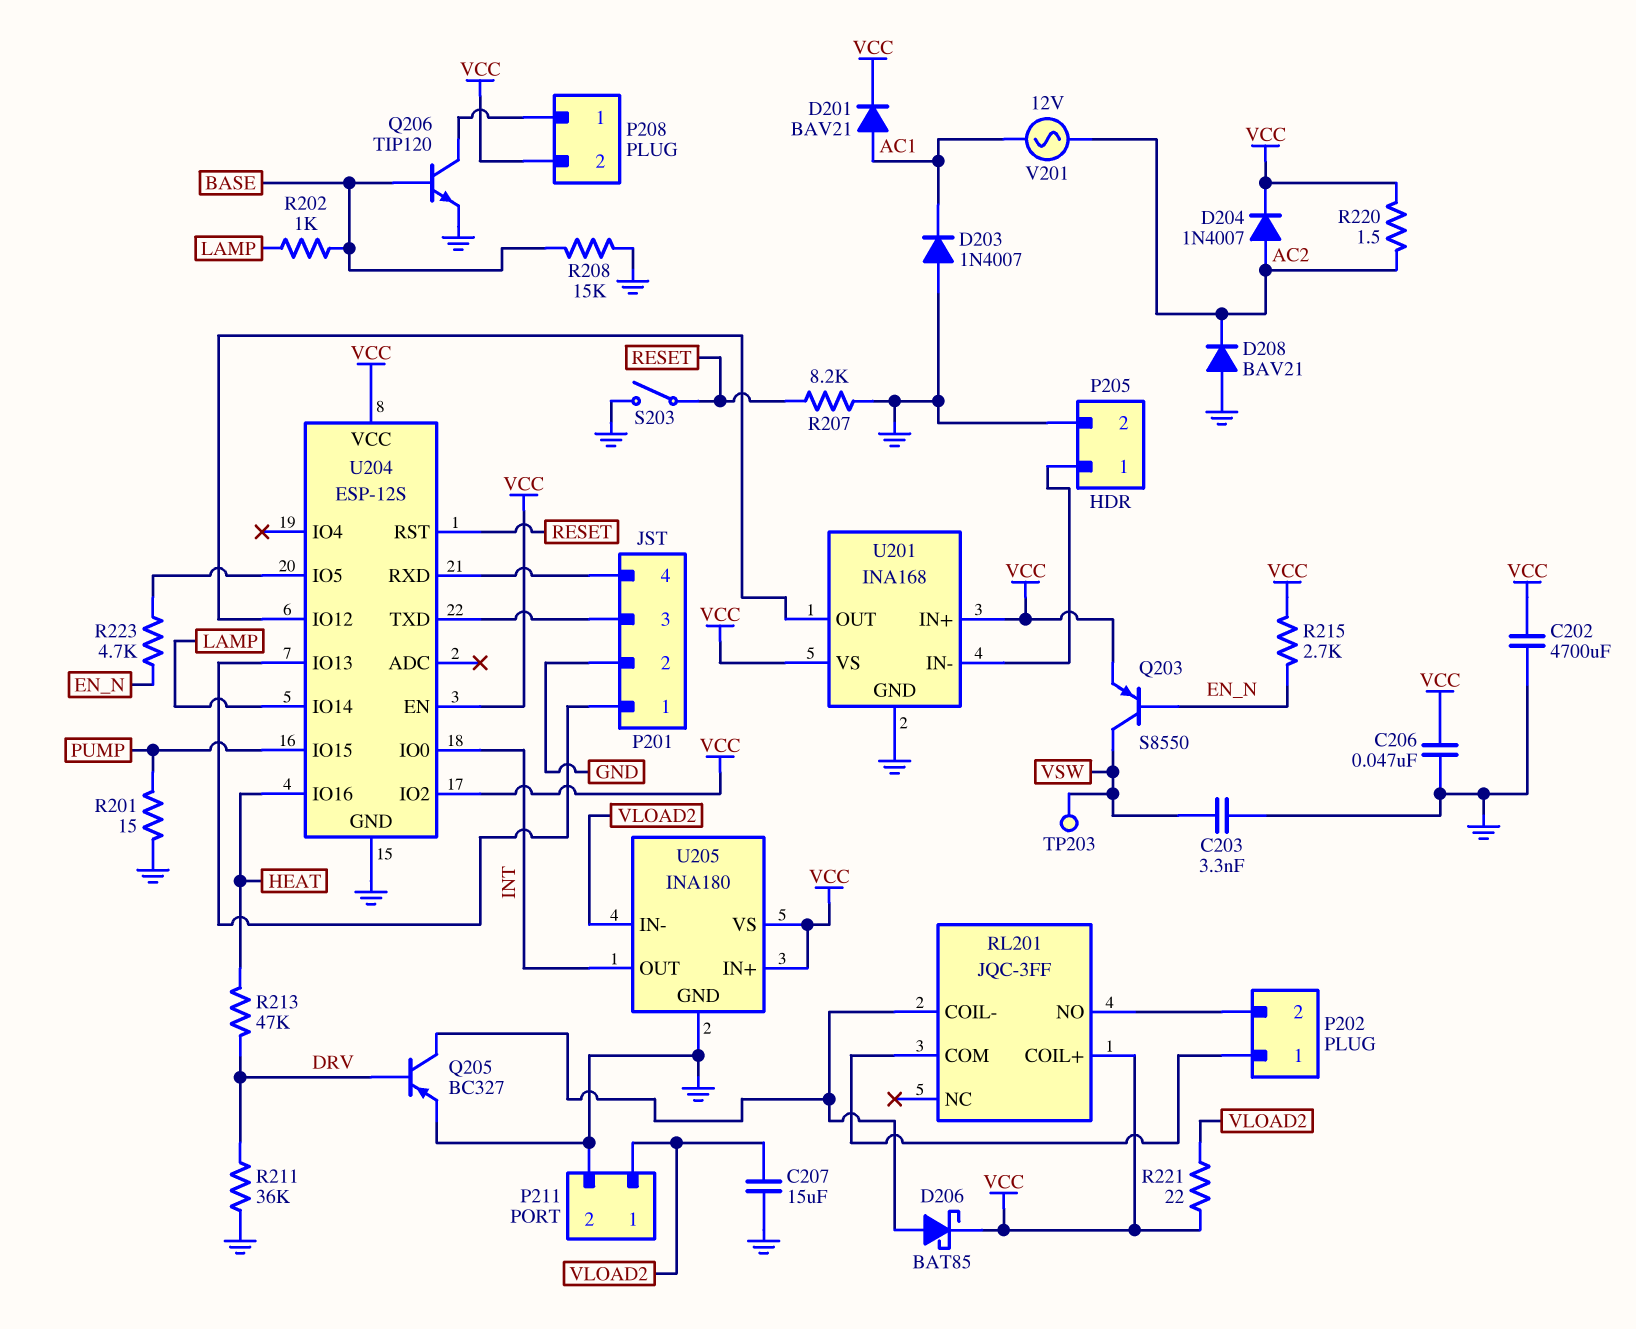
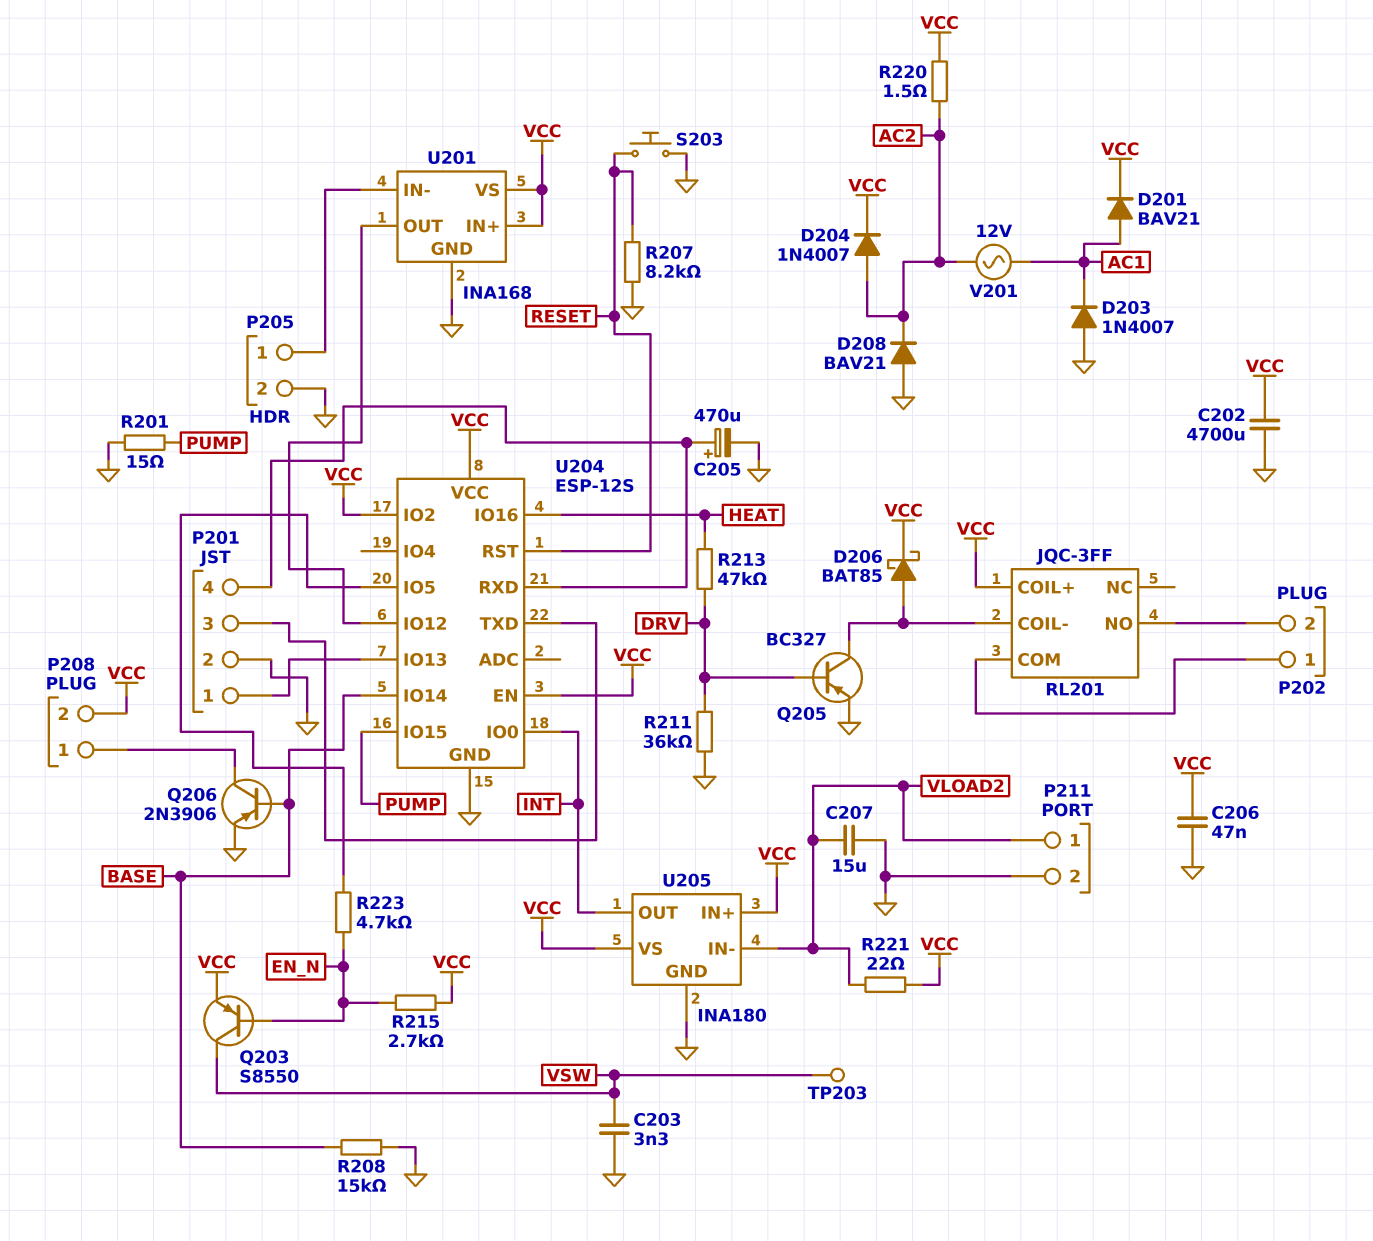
C205: none -> 470uF (plus P201/4, minus GND)
Q206: NPN TIP120 (B BASE, C P208/1, E GND) -> PNP 2N3906 (B BASE, C P208/1, E GND)
R202: 1k (BASE, LAMP) -> none
S203: switch (GND, RESET) -> button (GND, RESET)
U204 pin IO14: LAMP -> BASE

